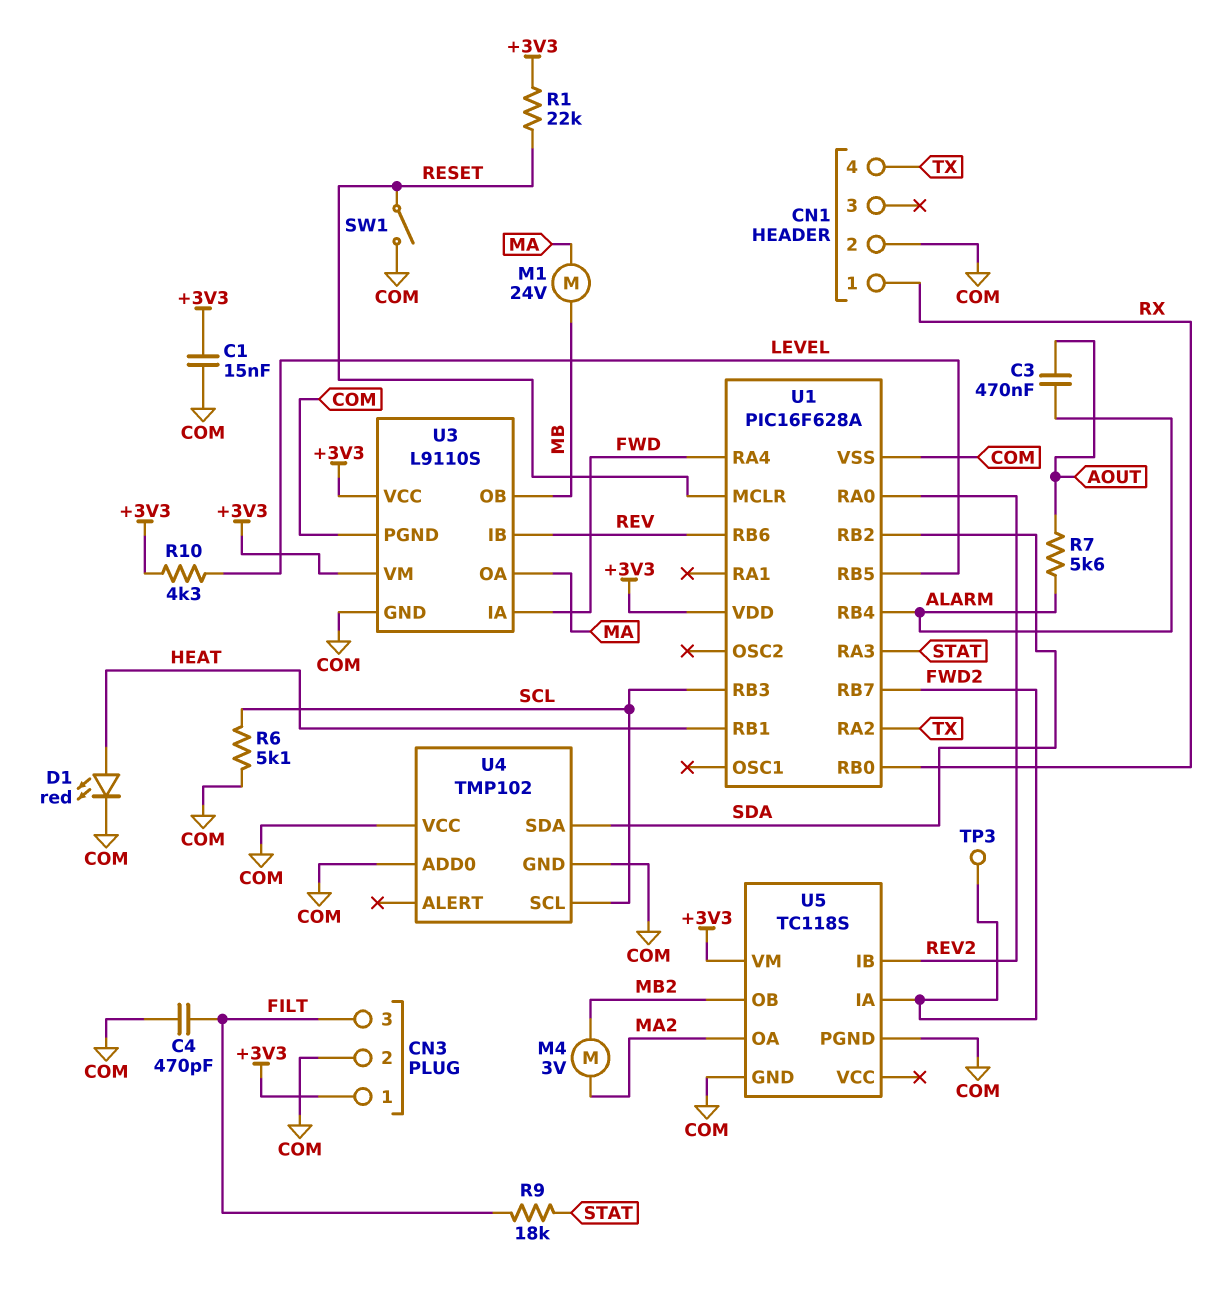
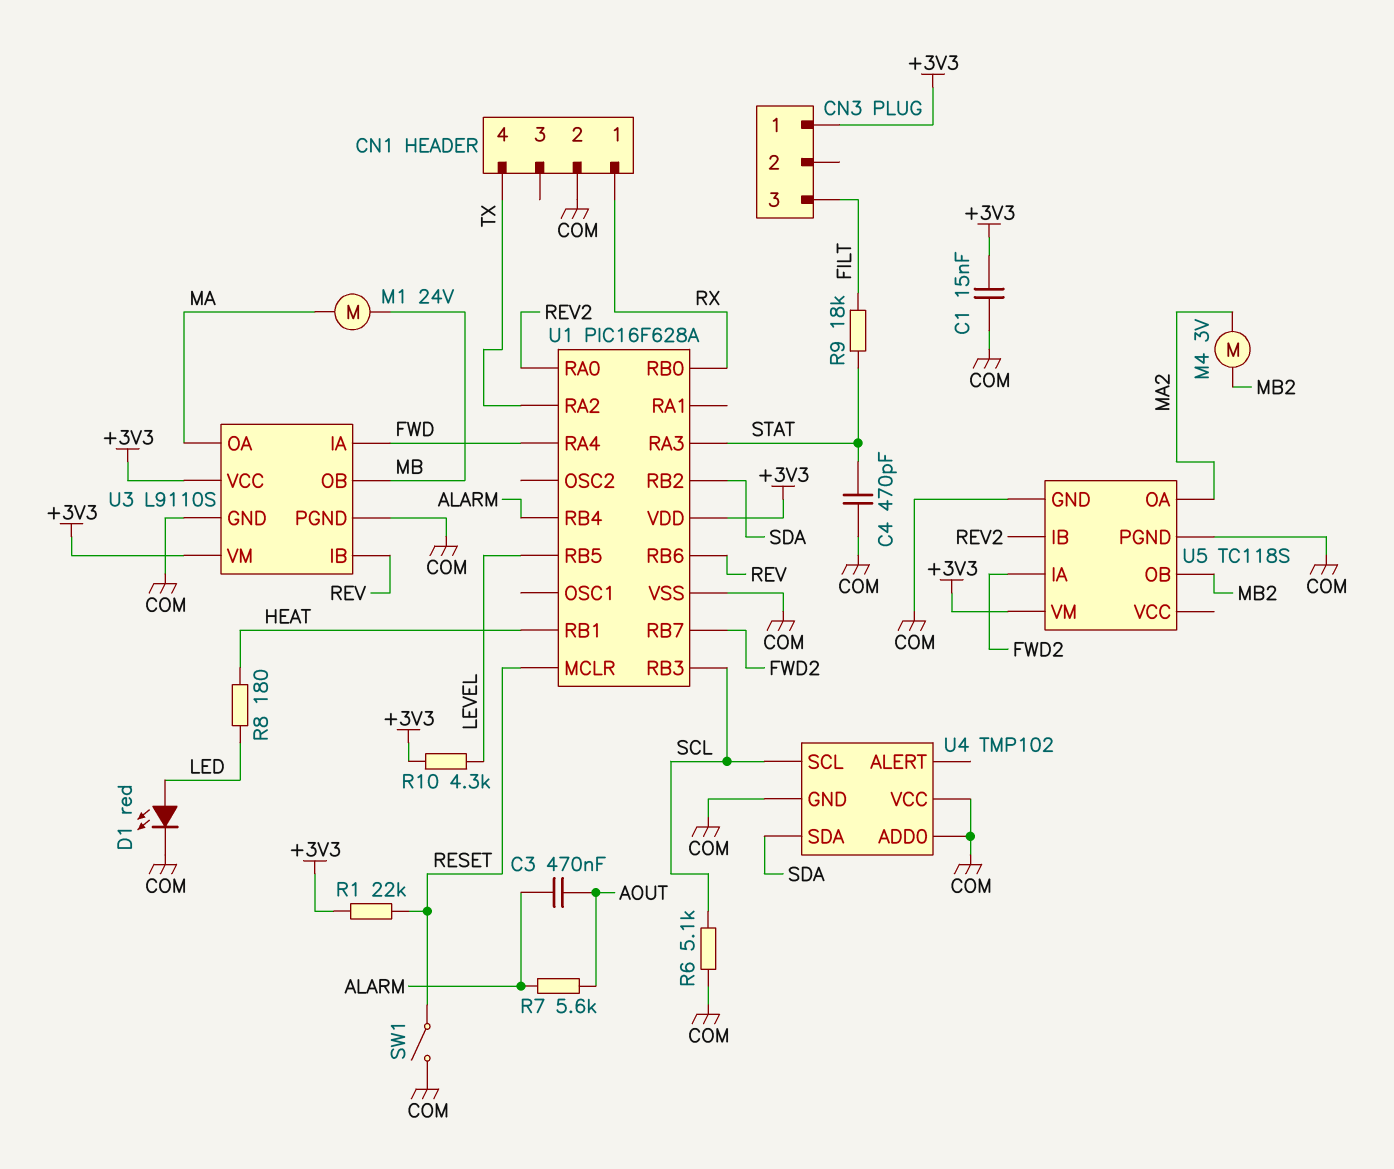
C4: 470pF (COM, FILT) -> 470pF (COM, STAT)
CN3 pin 2: COM -> none
D1: LED red (A HEAT, K COM) -> LED red (A LED, K COM)
R8: none -> 180 (HEAT, LED)
TP3: test point (FWD2) -> none

